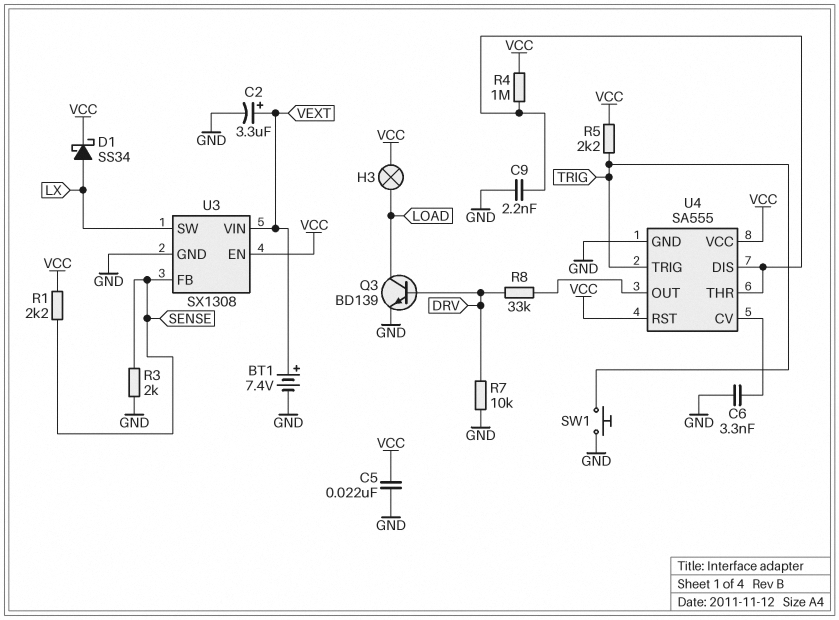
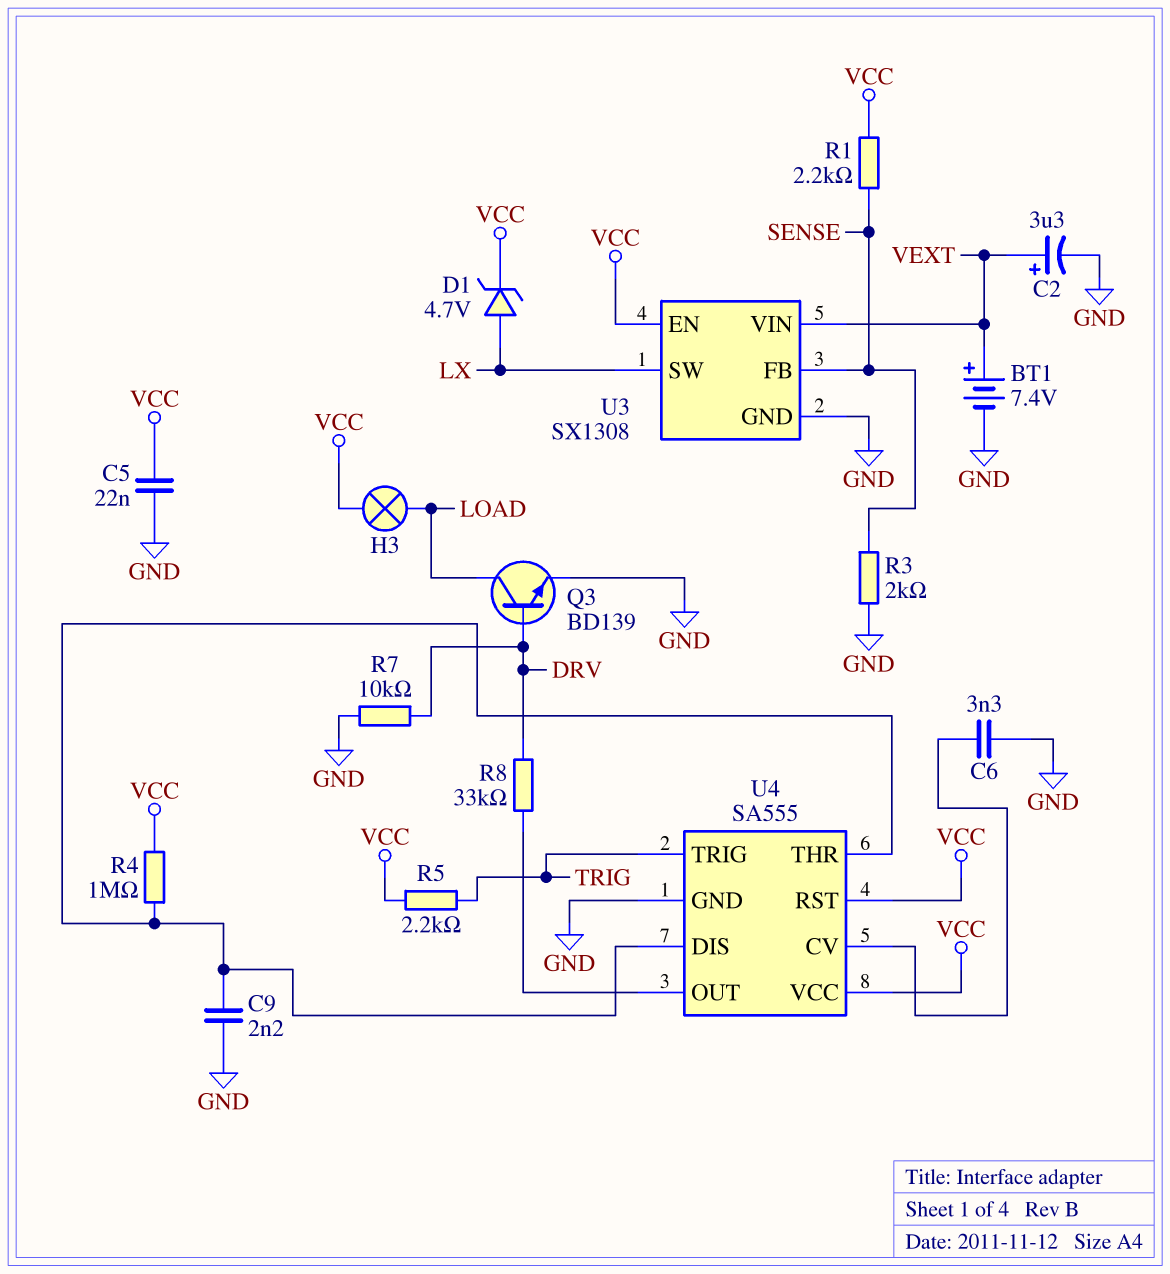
D1: schottky SS34 (A LX, K VCC) -> zener 4.7V (A LX, K VCC)
SW1: button (GND, TRIG) -> none

